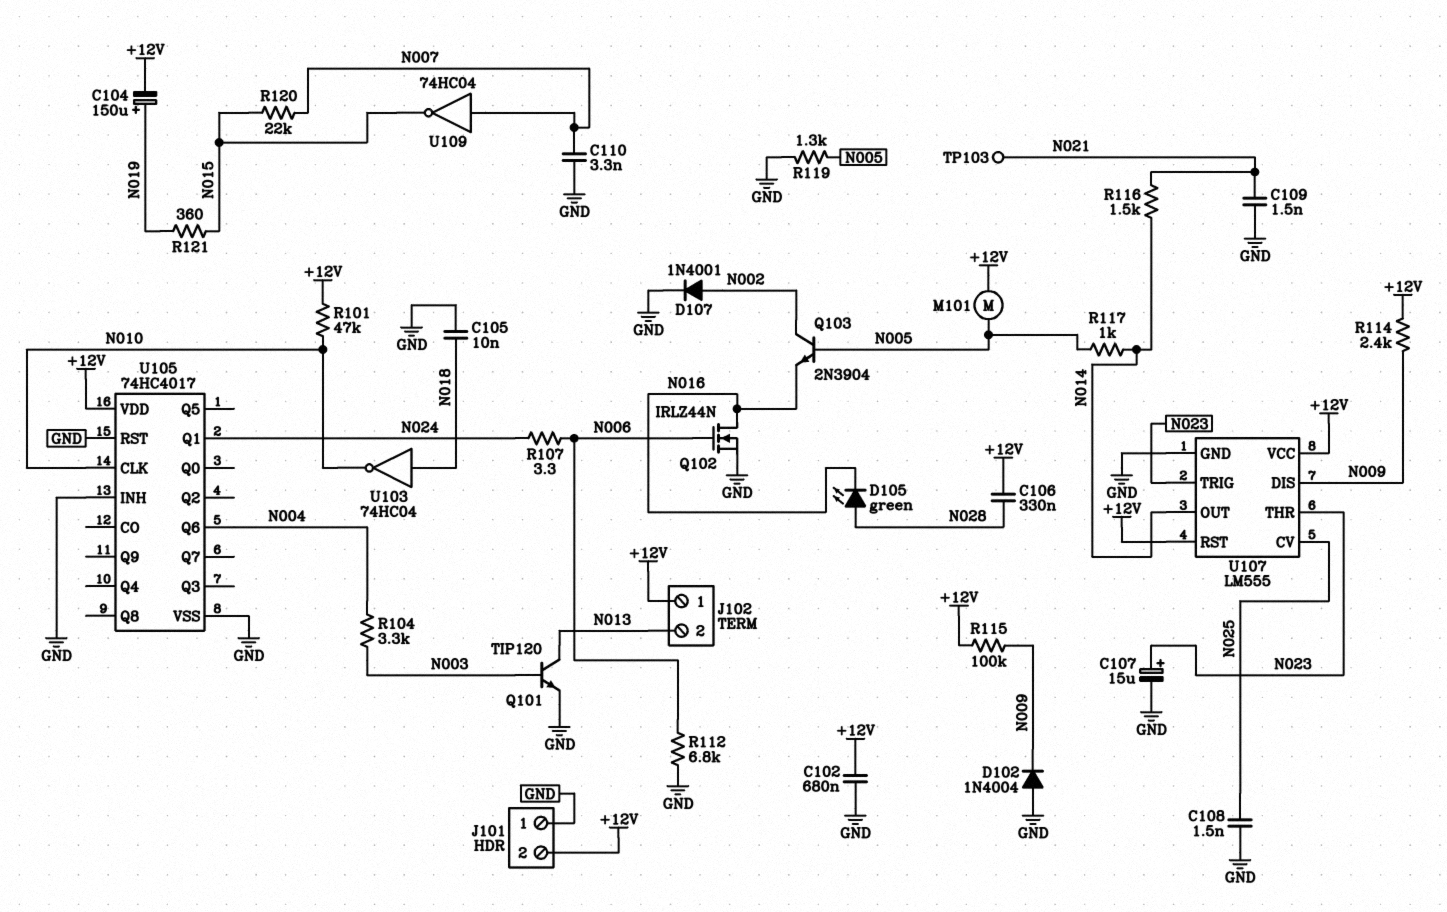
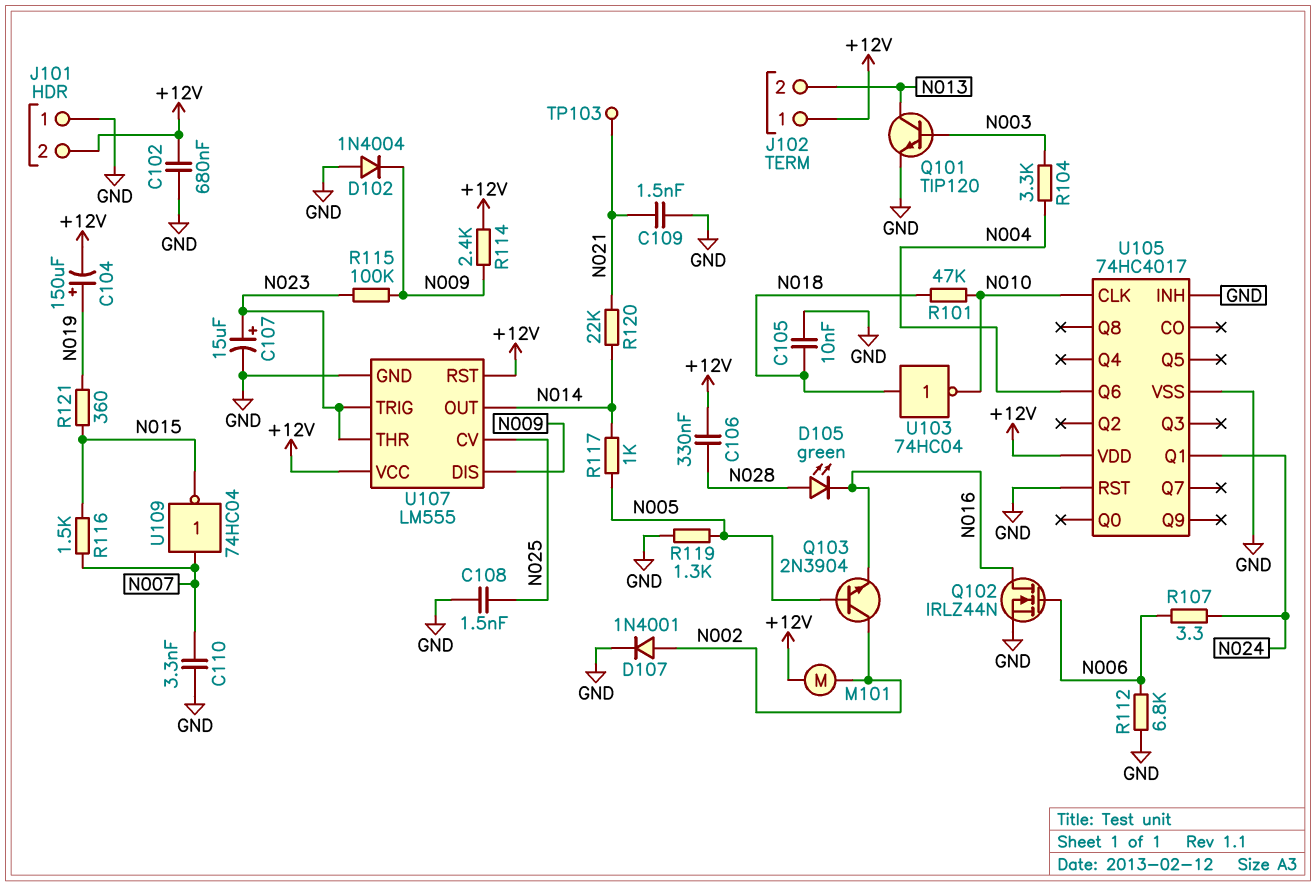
M101: motor (+12V, N005) -> motor (+12V, N002)
R101: 47k (+12V, N010) -> 47k (N010, N018)
R115: 100k (+12V, N009) -> 100k (N009, N023)
R116: 1.5k (N014, N021) -> 1.5k (N007, N015)
R120: 22k (N007, N015) -> 22k (N014, N021)

